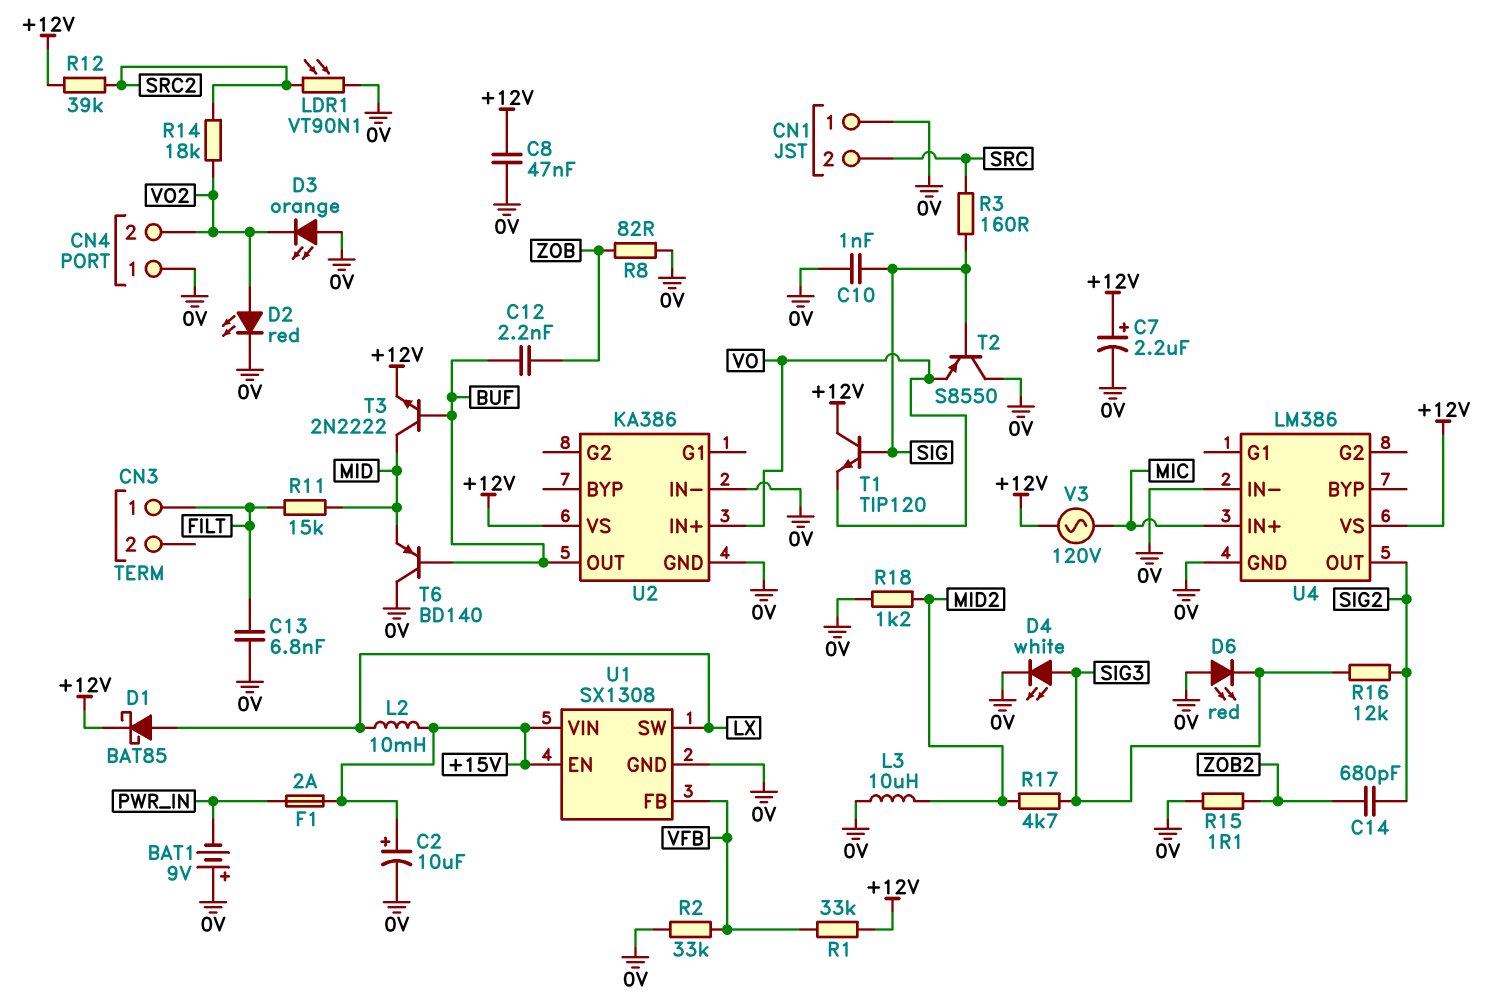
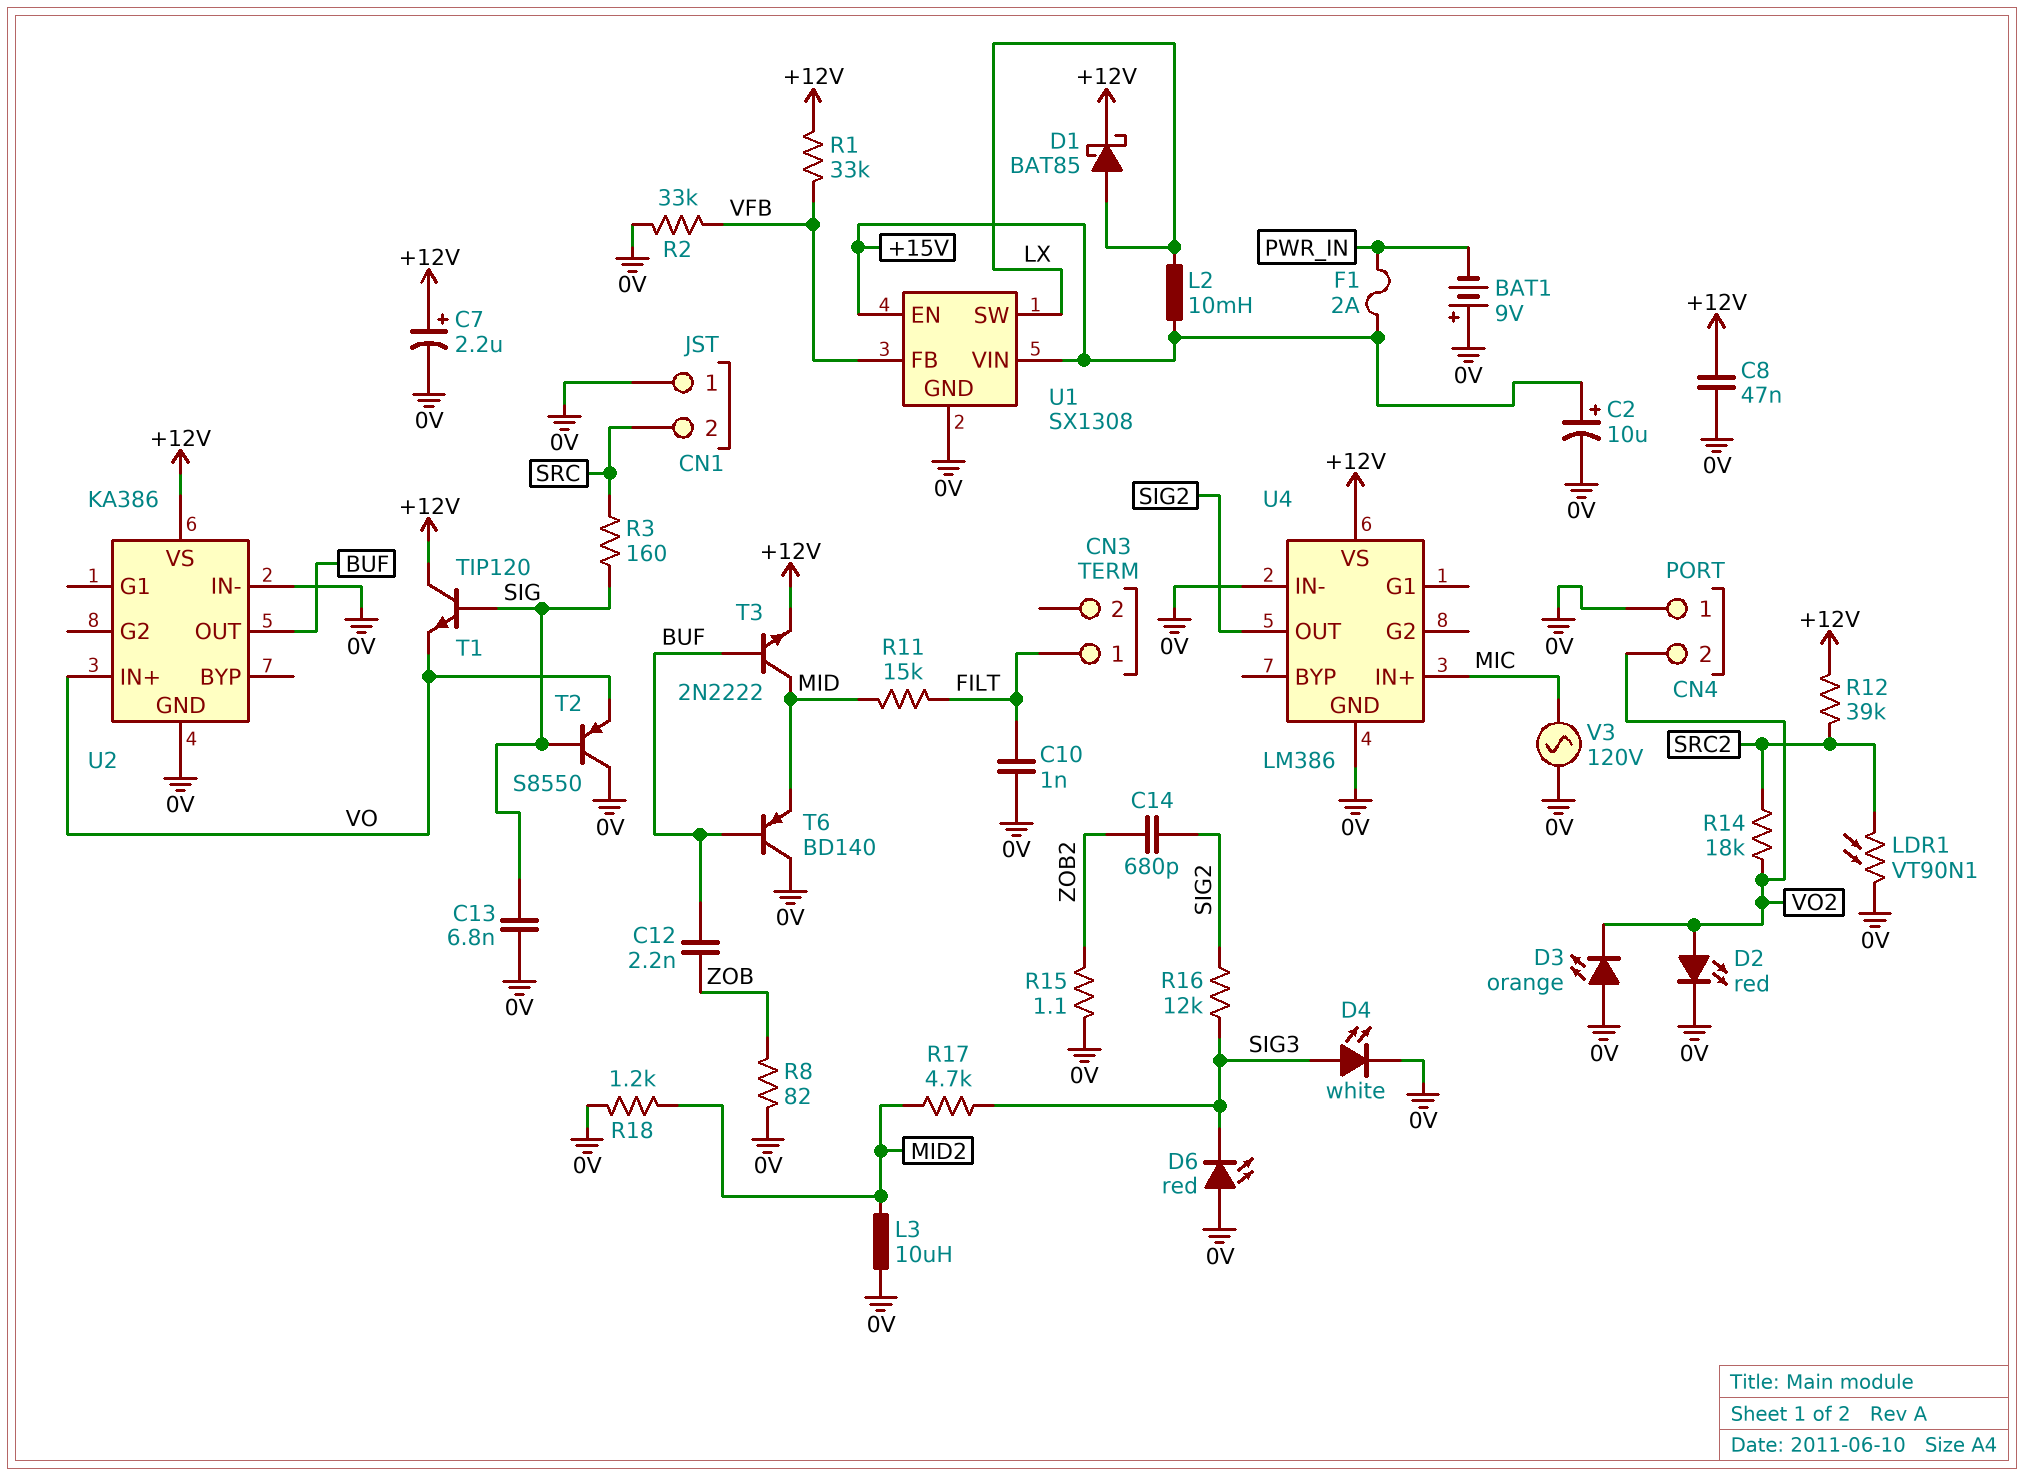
C10: 1nF (0V, SIG) -> 1nF (0V, FILT)
C13: 6.8nF (0V, FILT) -> 6.8nF (0V, SIG)
V3: AC 120V (+12V, MIC) -> AC 120V (0V, MIC)

